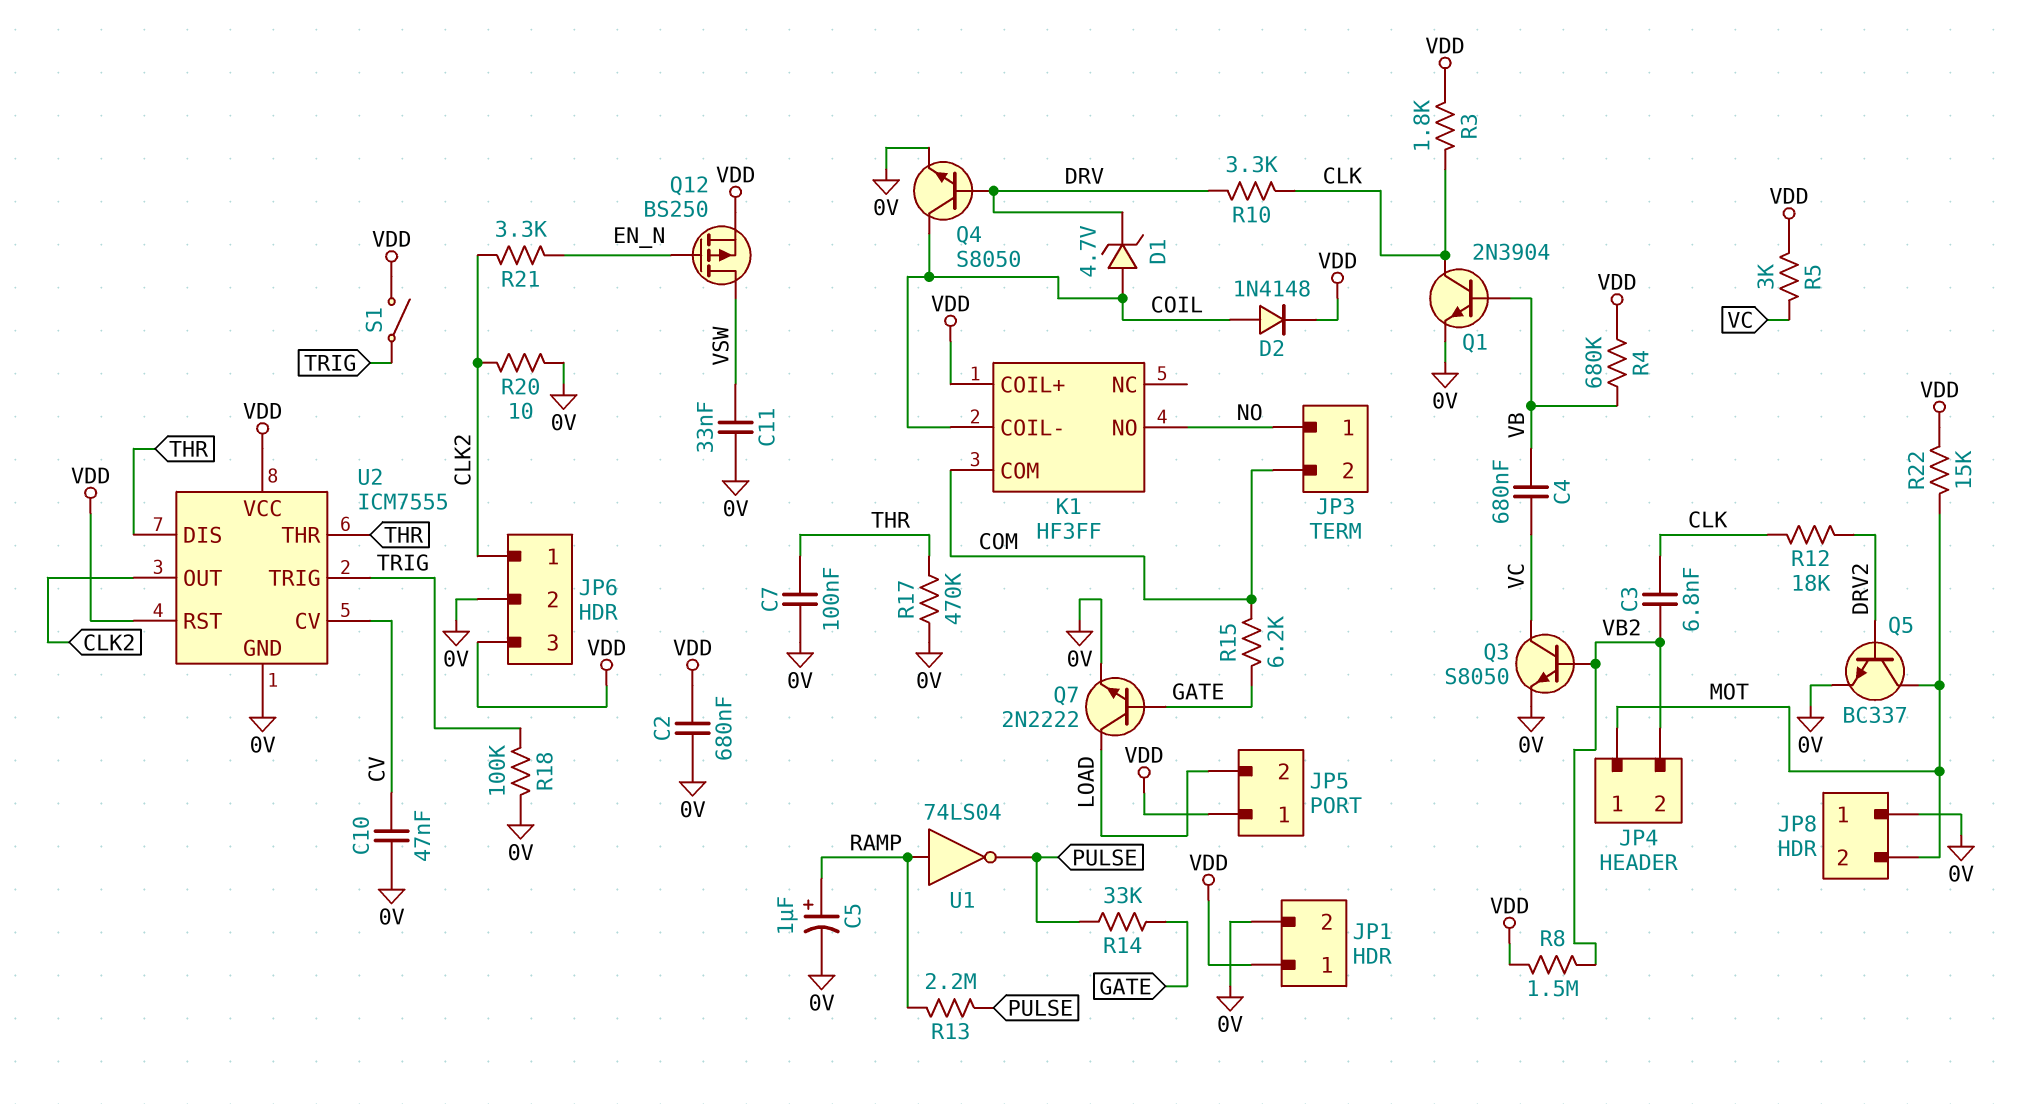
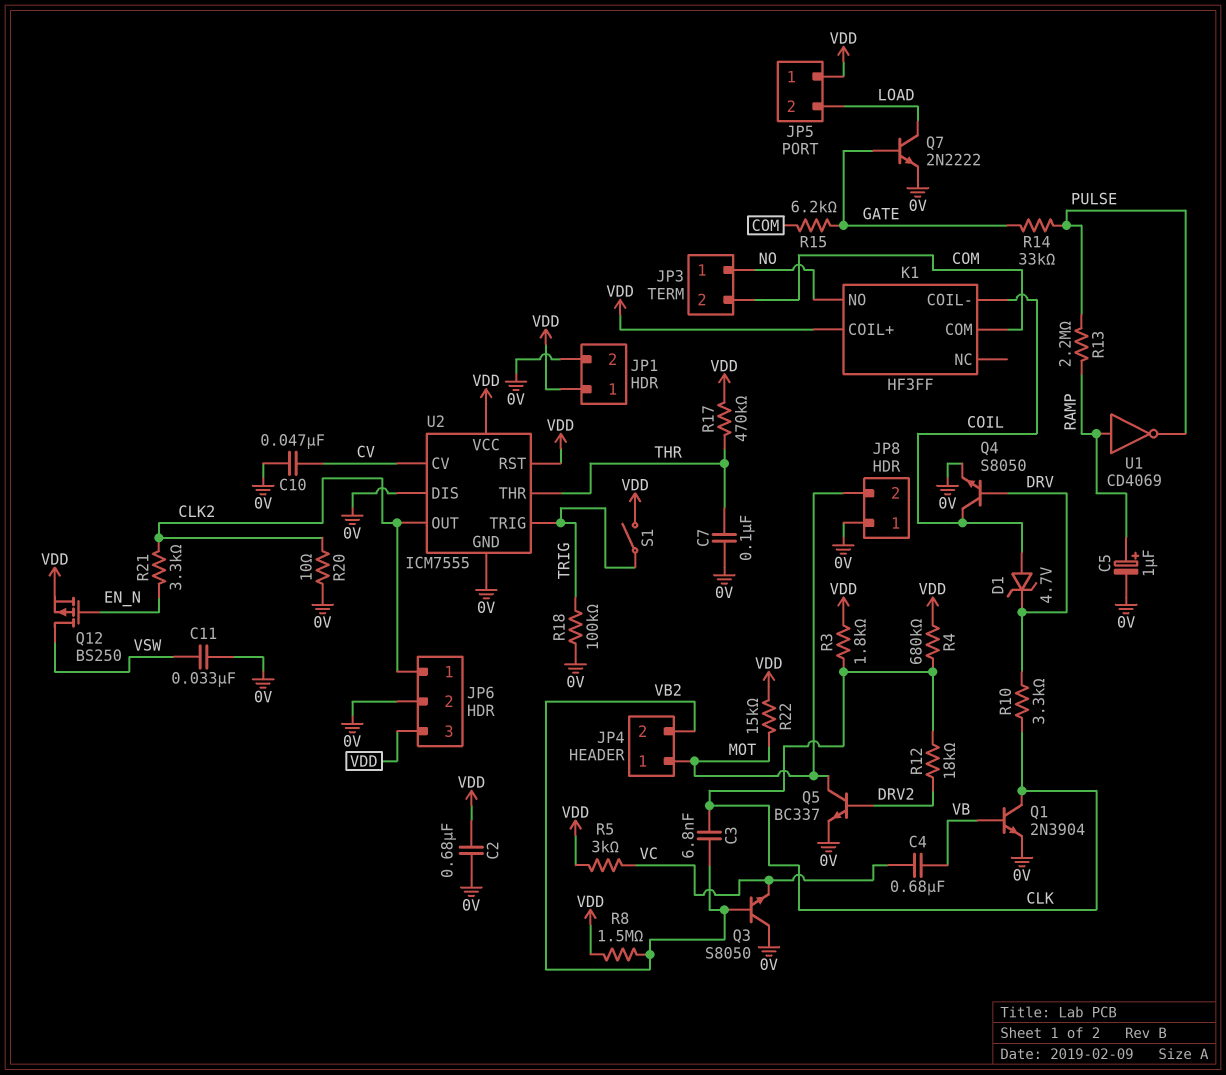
D2: diode 1N4148 (A COIL, K VDD) -> none
Q3: NPN S8050 (B VB2, C VC, E 0V) -> NPN S8050 (B VB2, C 0V, E VC)
R4: 680k (VB, VDD) -> 680k (CLK, VDD)
R17: 470k (0V, THR) -> 470k (THR, VDD)
U1: NOT 74LS04 (in RAMP, out PULSE) -> NOT CD4069 (in RAMP, out PULSE)
U2 pin DIS: THR -> 0V

